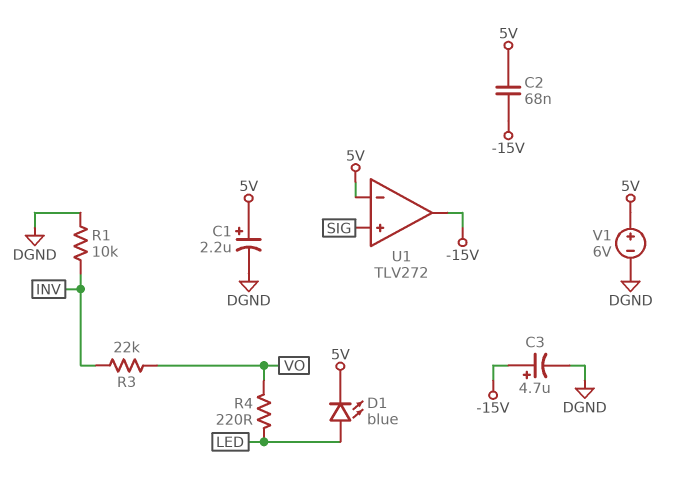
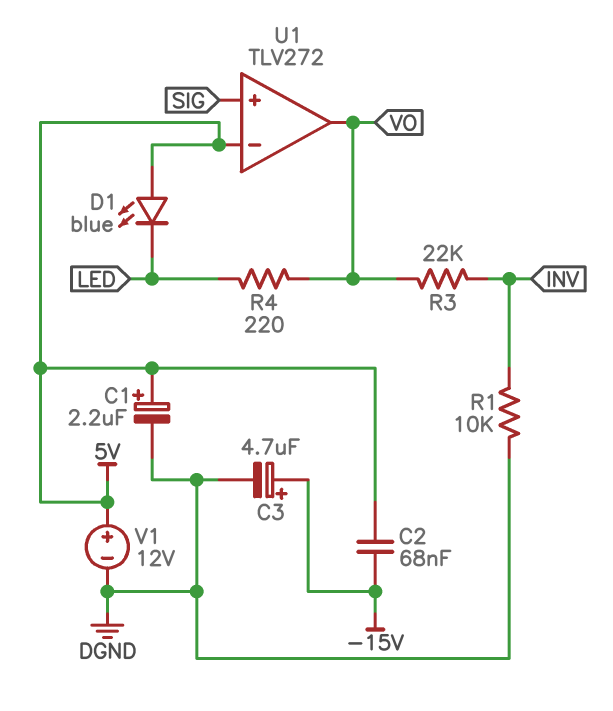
D1: LED blue (A LED, K 5V) -> LED blue (A 5V, K LED)
U1 pin out: -15V -> VO
V1: 6V (plus 5V, minus DGND) -> 12V (plus 5V, minus DGND)

